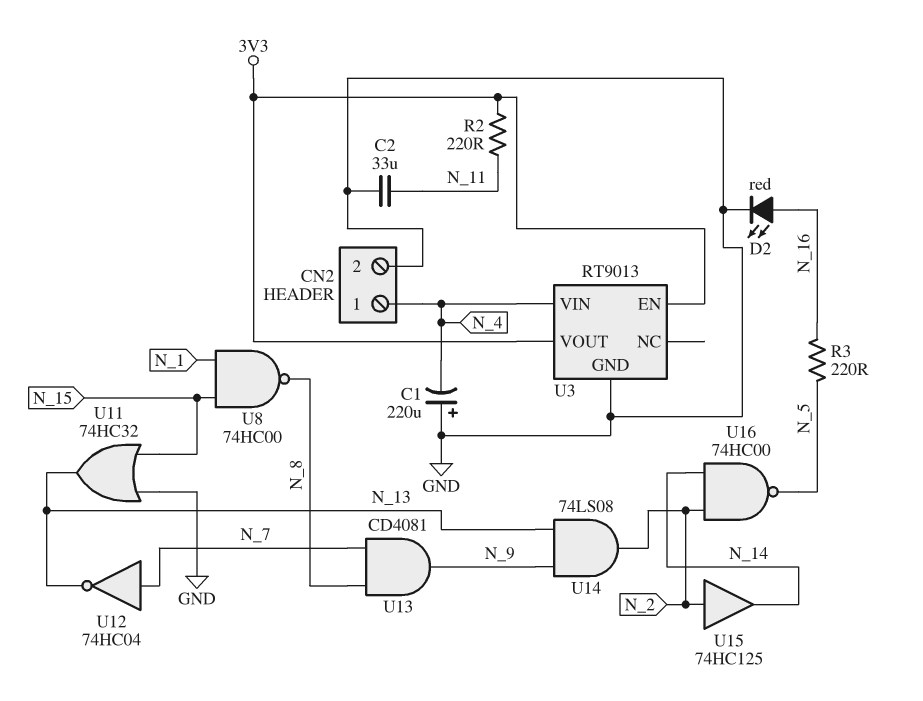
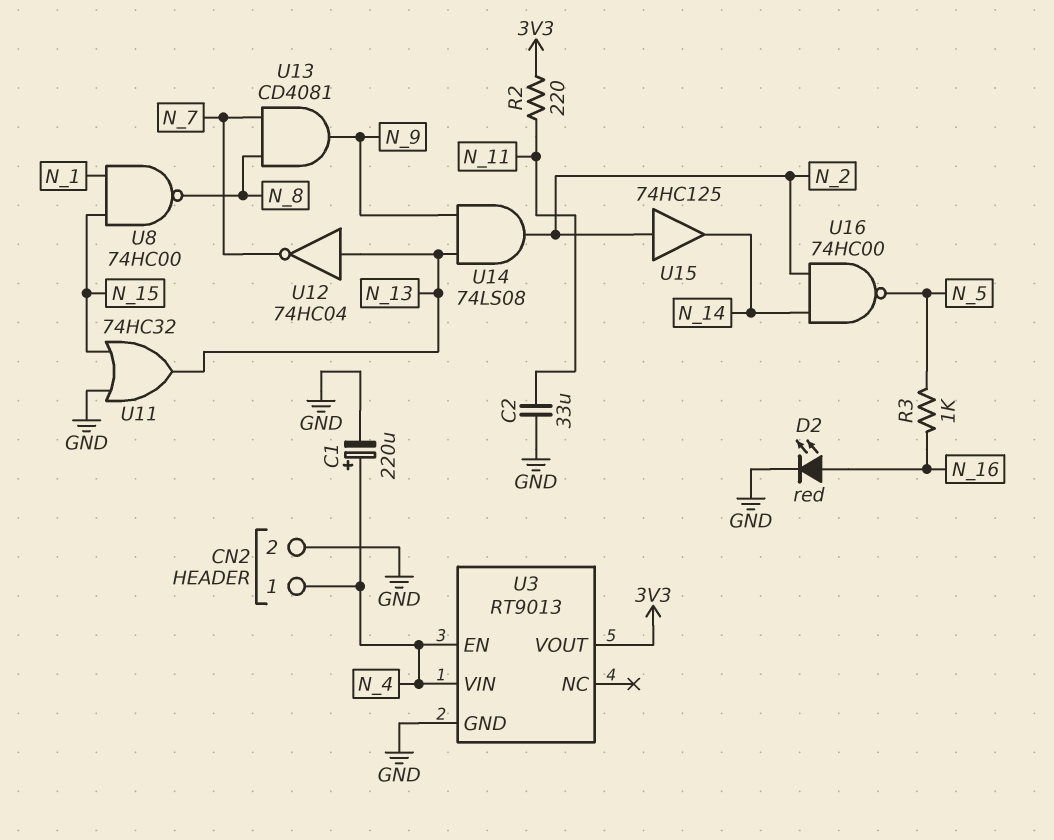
C1: 220uF (plus GND, minus N_4) -> 220uF (plus N_4, minus GND)
R3: 220 (N_5, N_16) -> 1k (N_5, N_16)
U3 pin EN: 3V3 -> N_4
U12: NOT 74HC04 (in N_7, out N_13) -> NOT 74HC04 (in N_13, out N_7)

